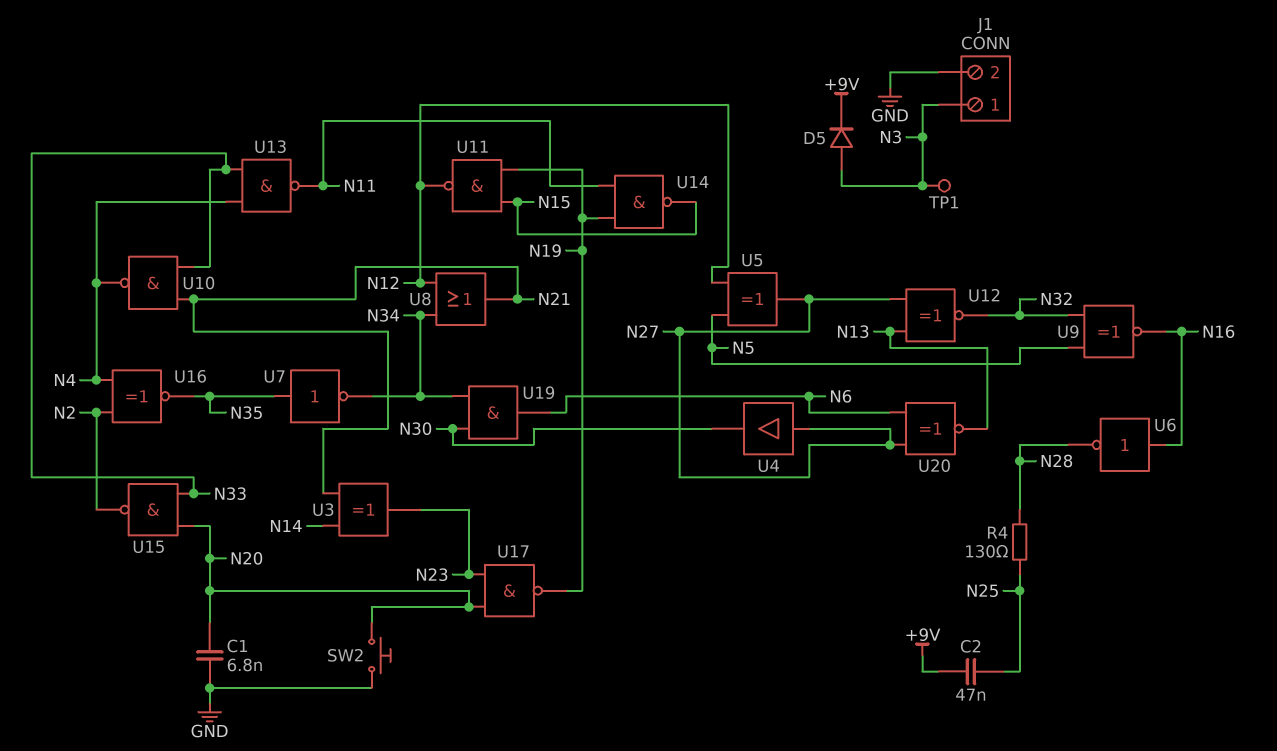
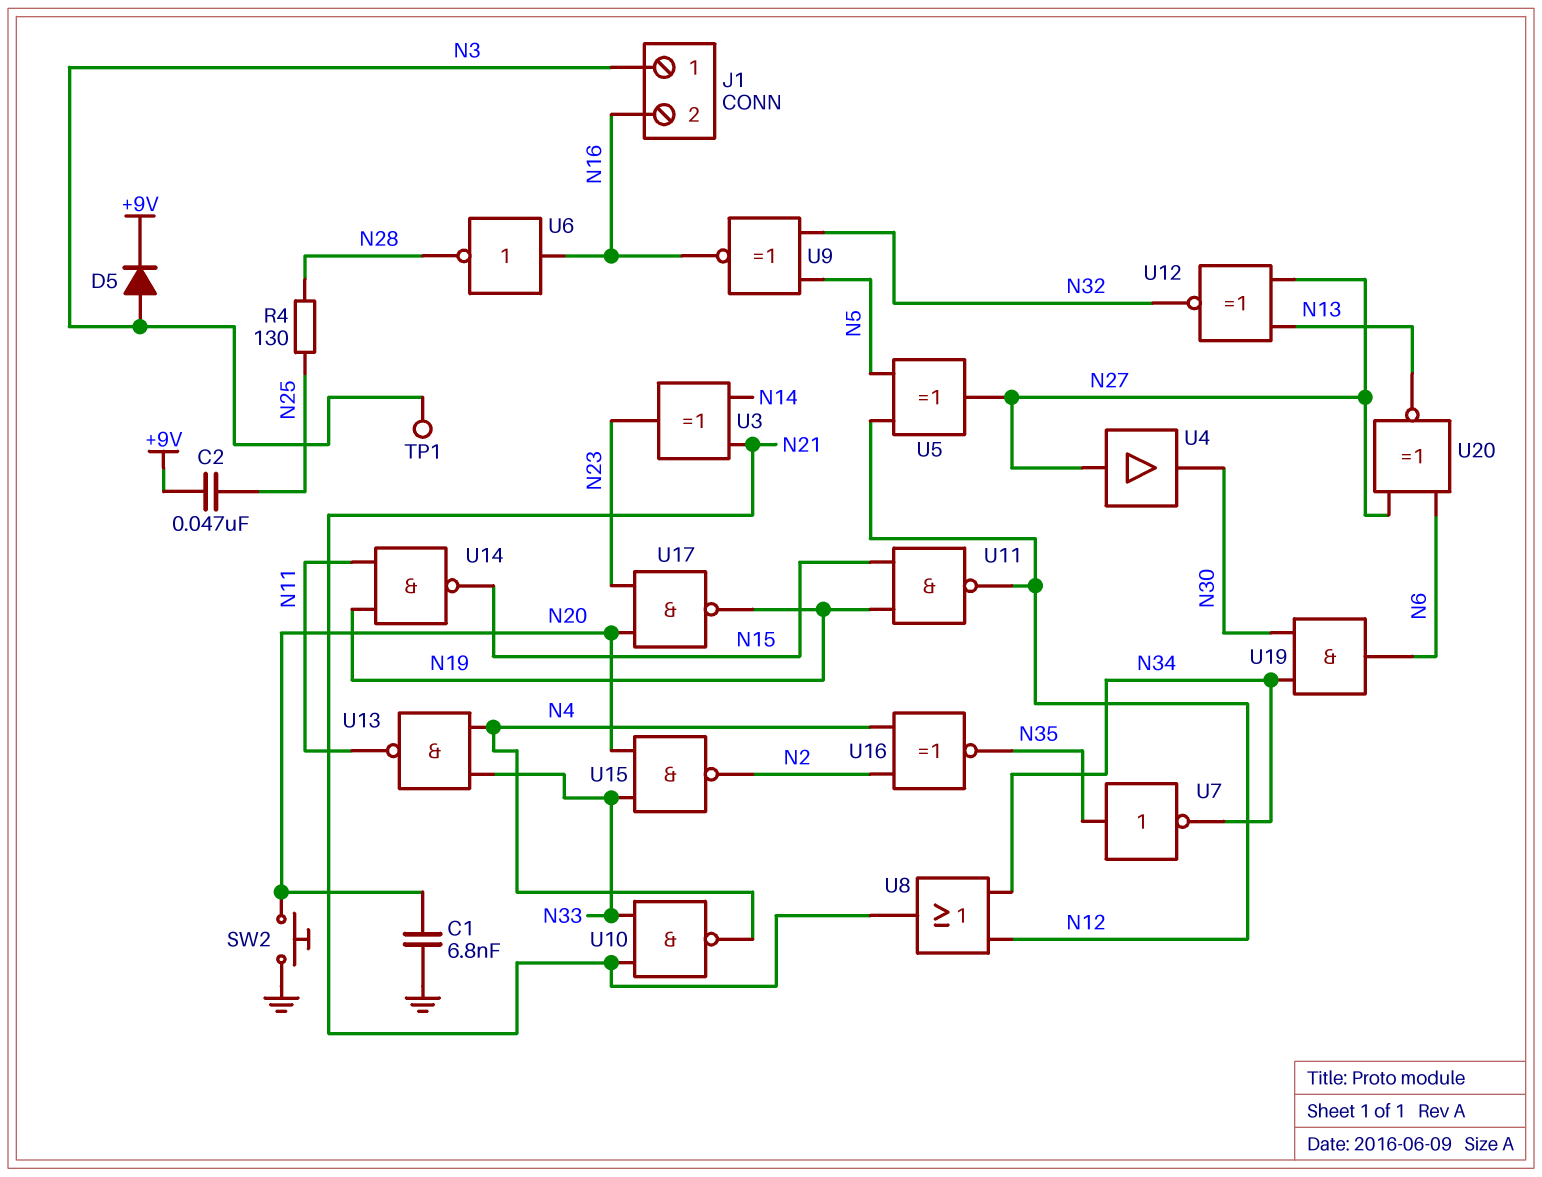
J1 pin 2: GND -> N16

